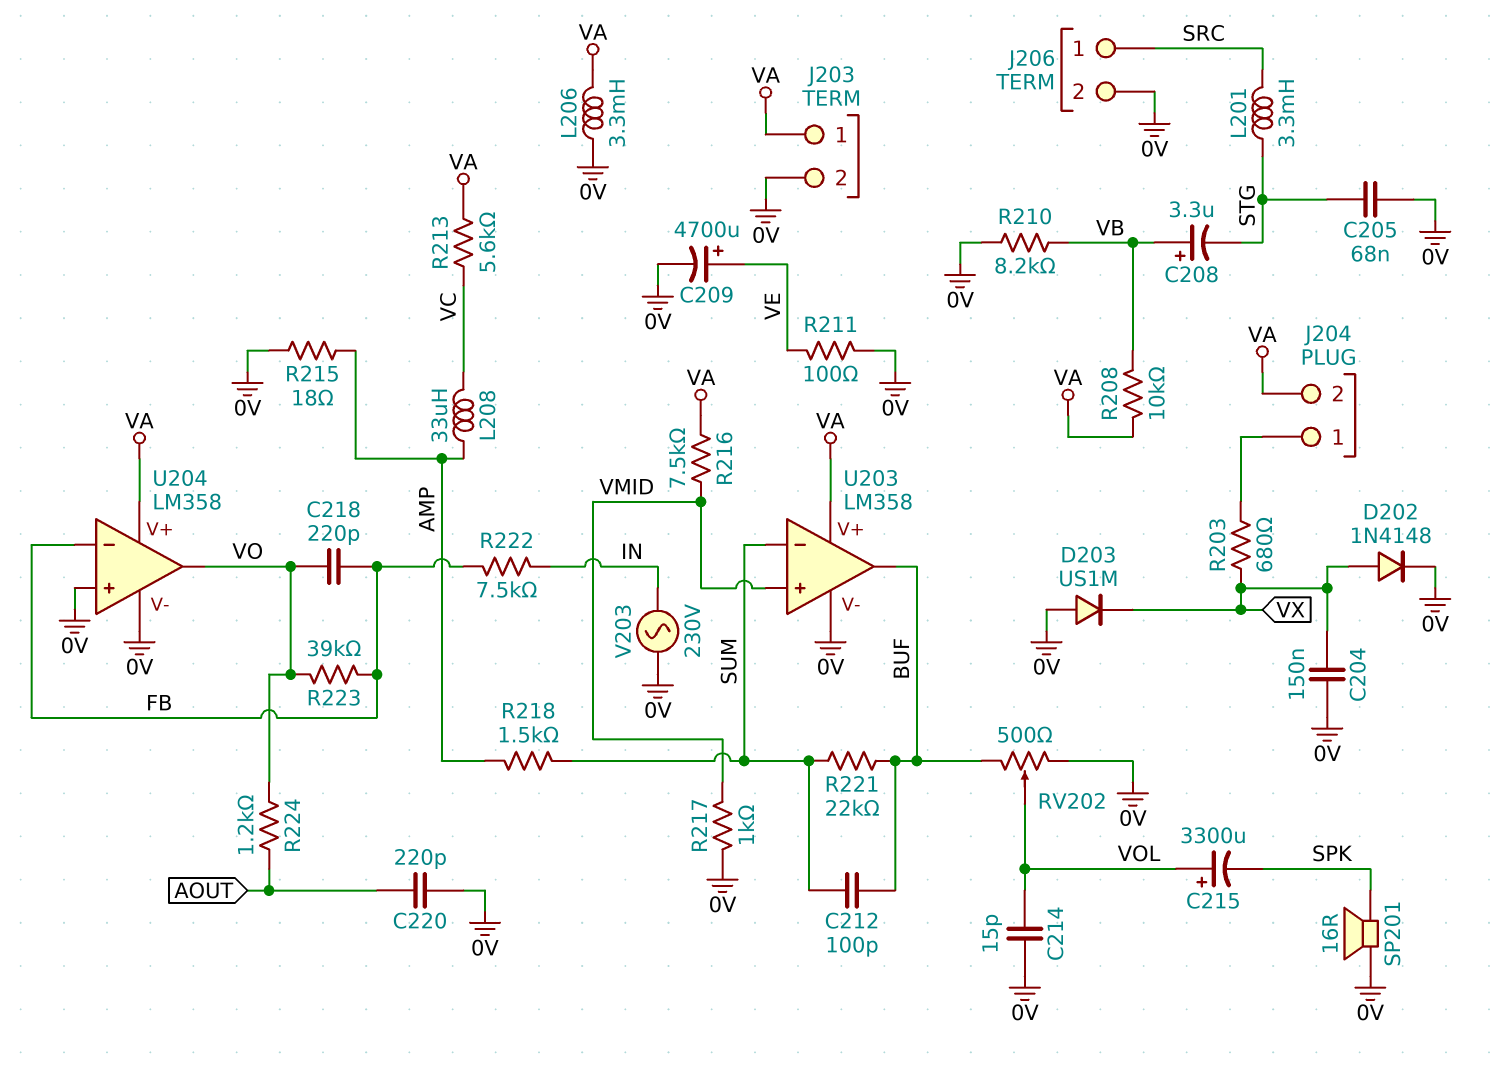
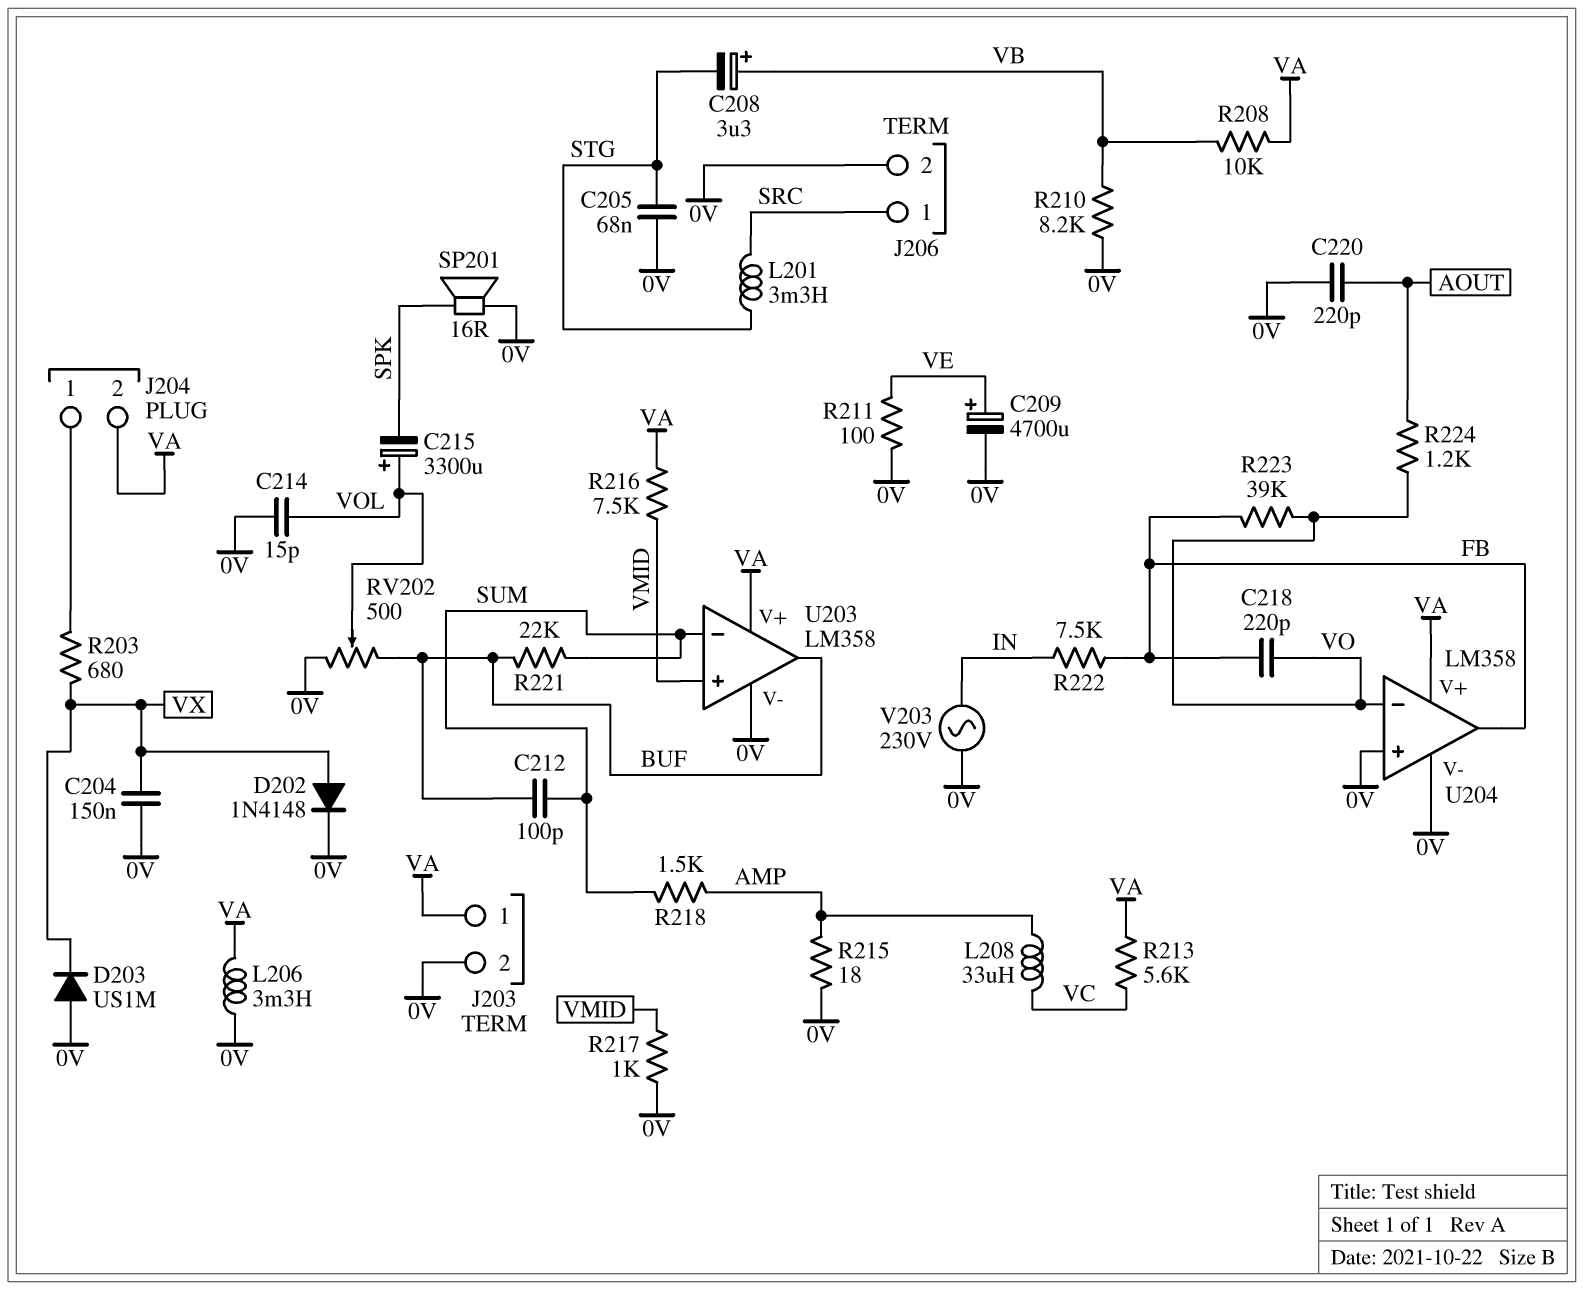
U204 pin in-: FB -> VO
U204 pin out: VO -> FB

